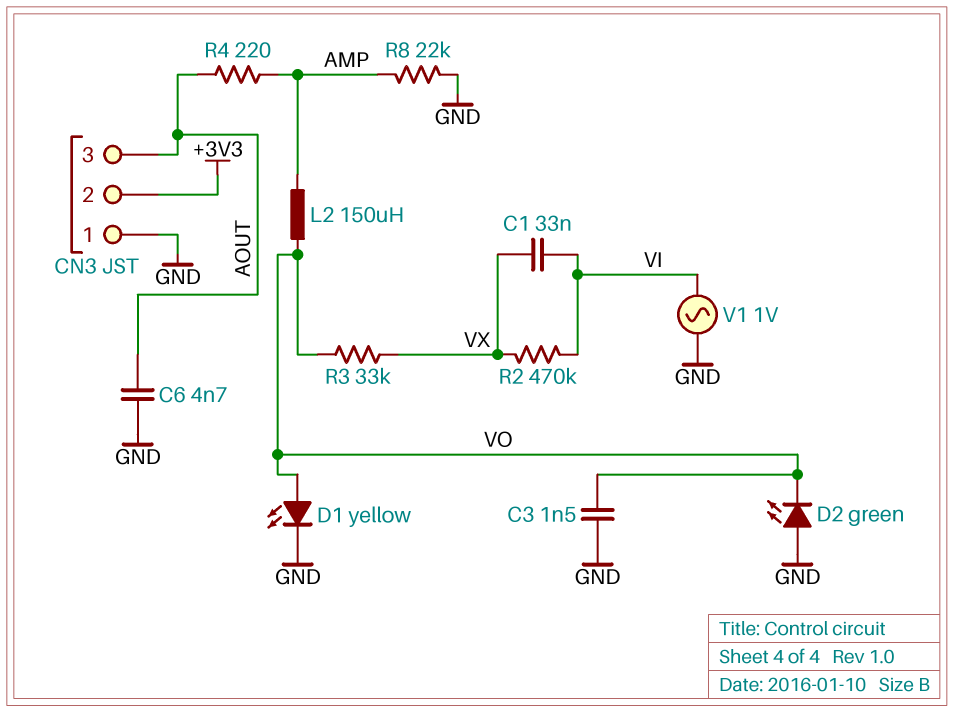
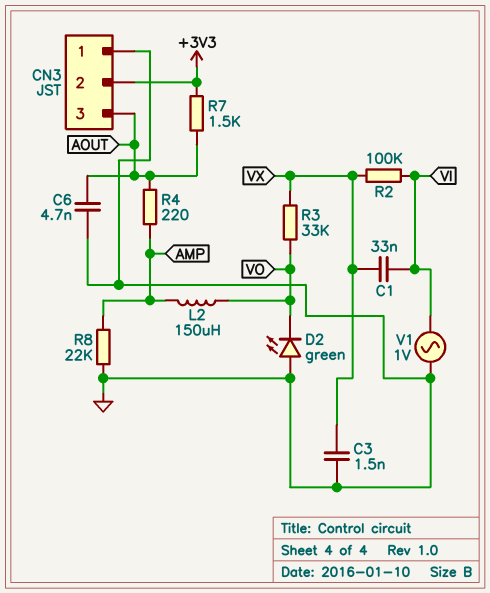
C3: 1.5nF (GND, VO) -> 1.5nF (GND, VX)
D1: LED yellow (A VO, K GND) -> none
R2: 470k (VI, VX) -> 100k (VI, VX)
R7: none -> 1.5k (+3V3, AOUT)

